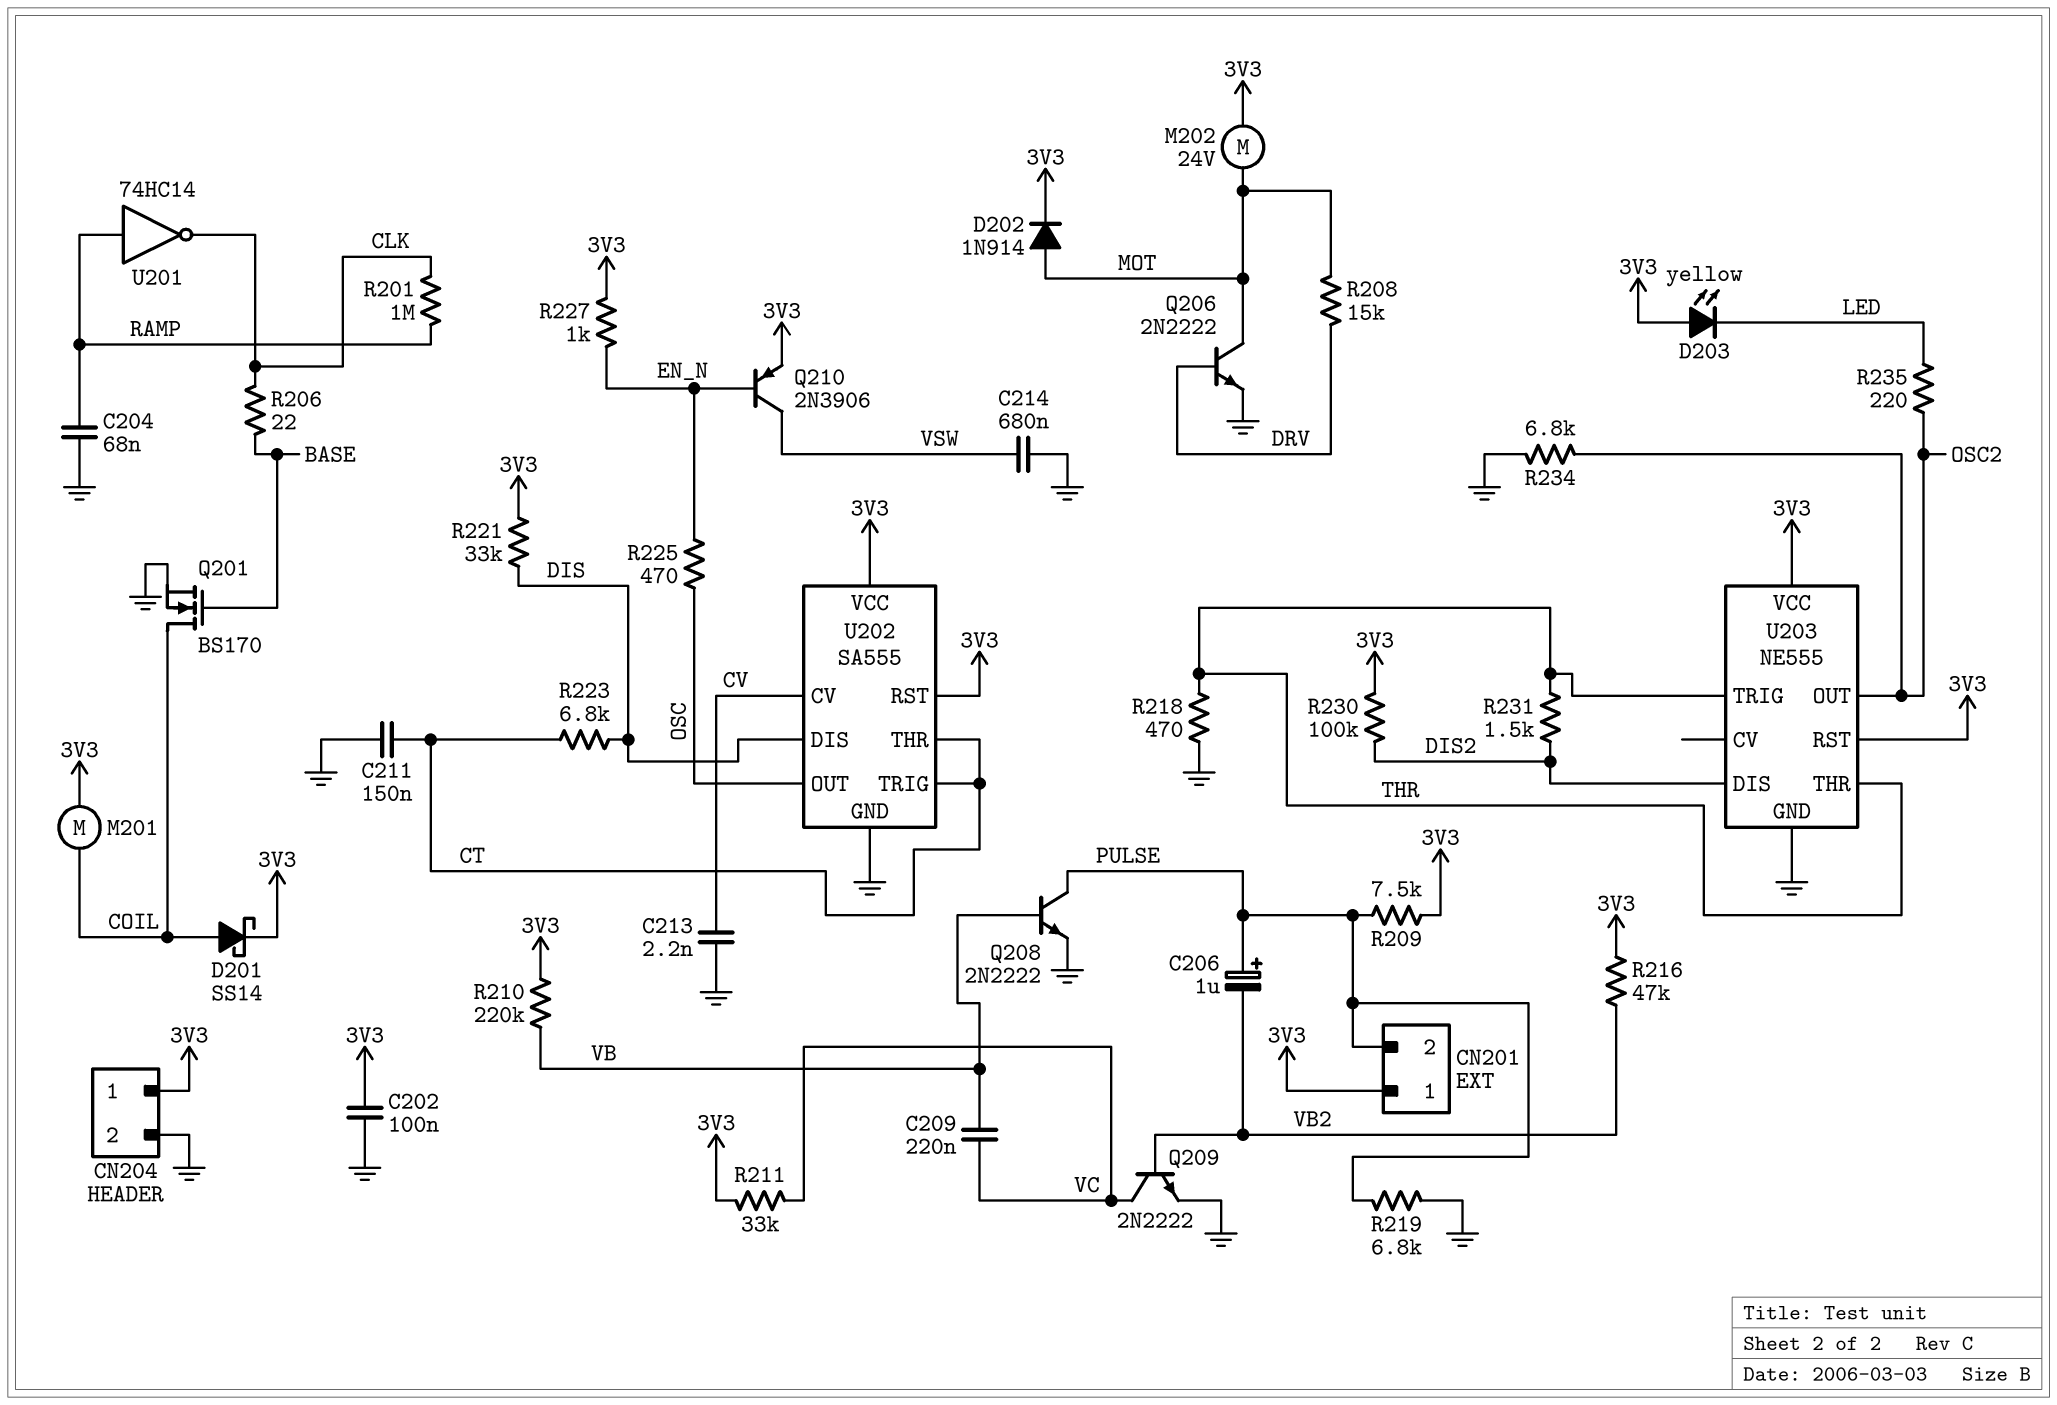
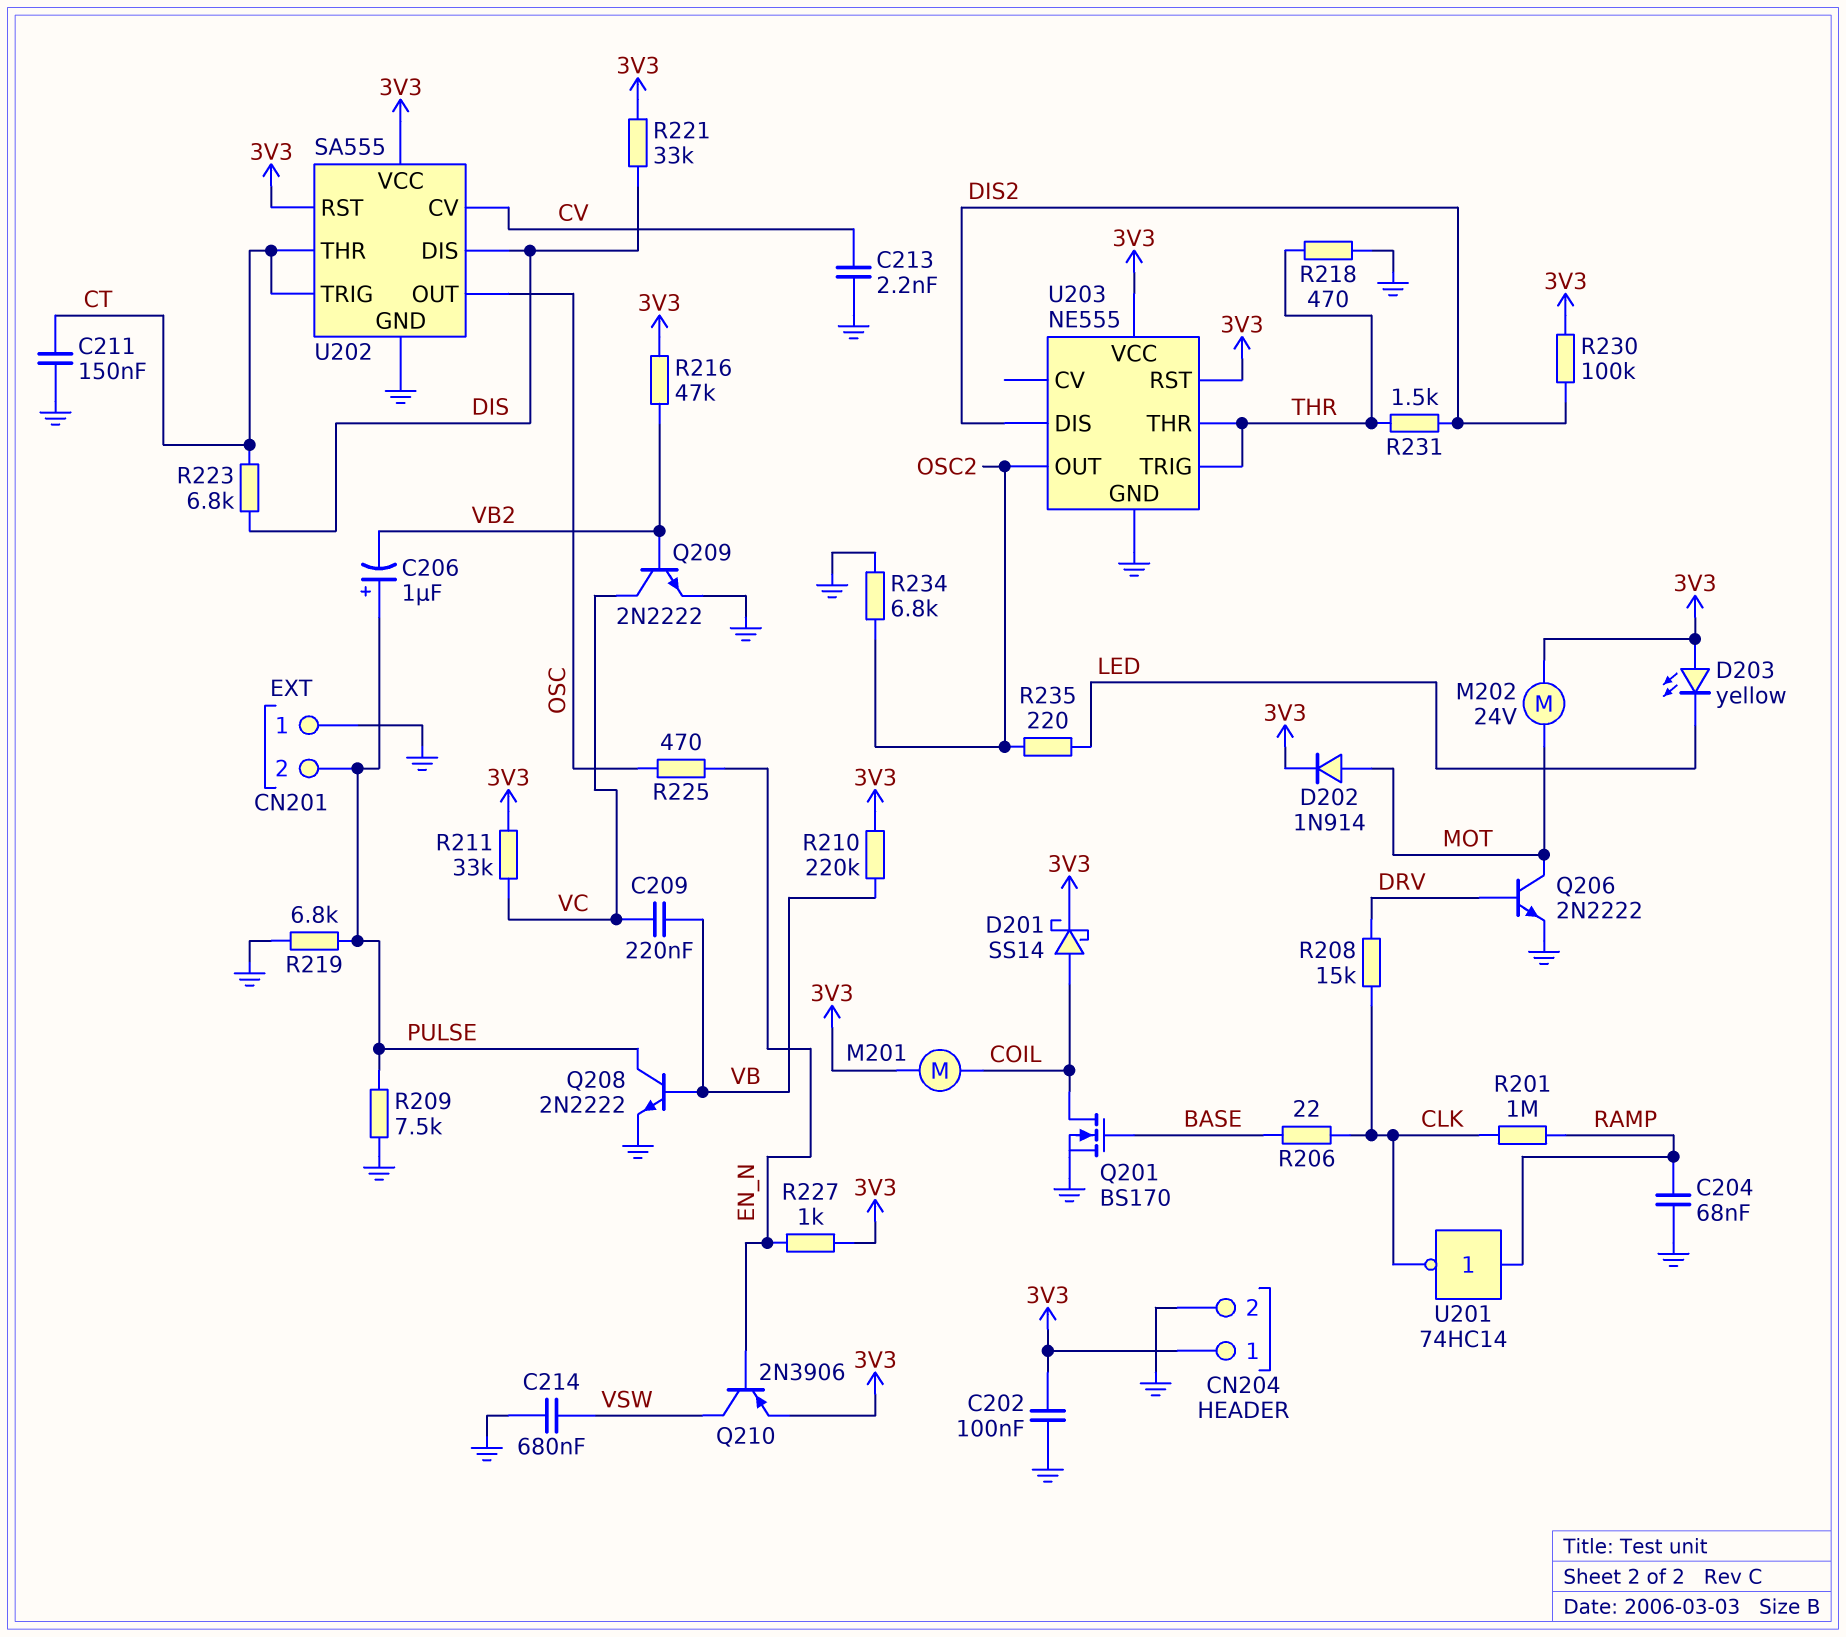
CN201 pin 1: 3V3 -> GND
R208: 15k (DRV, MOT) -> 15k (CLK, DRV)
R209: 7.5k (3V3, PULSE) -> 7.5k (GND, PULSE)

